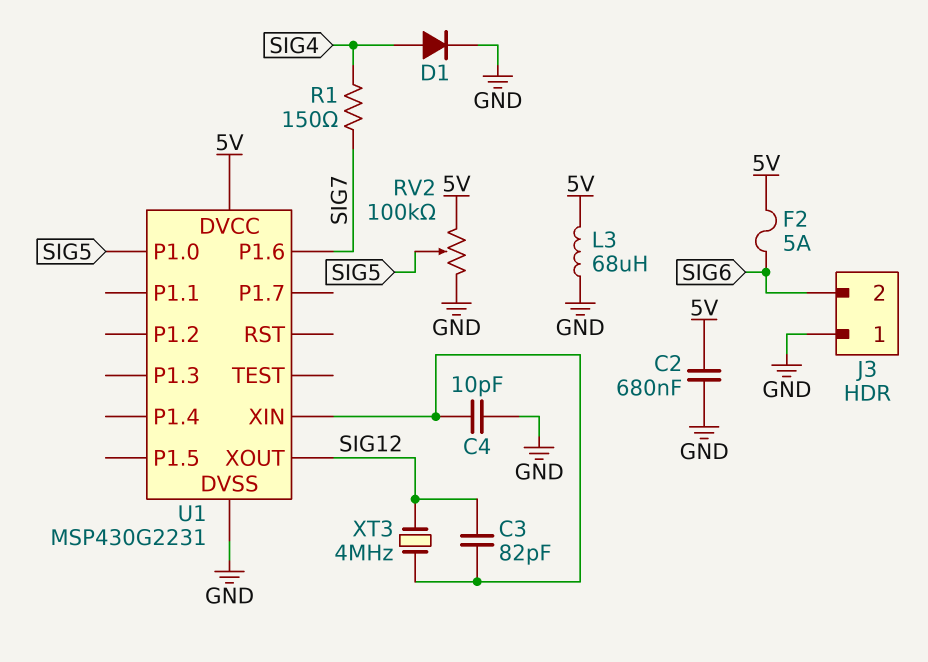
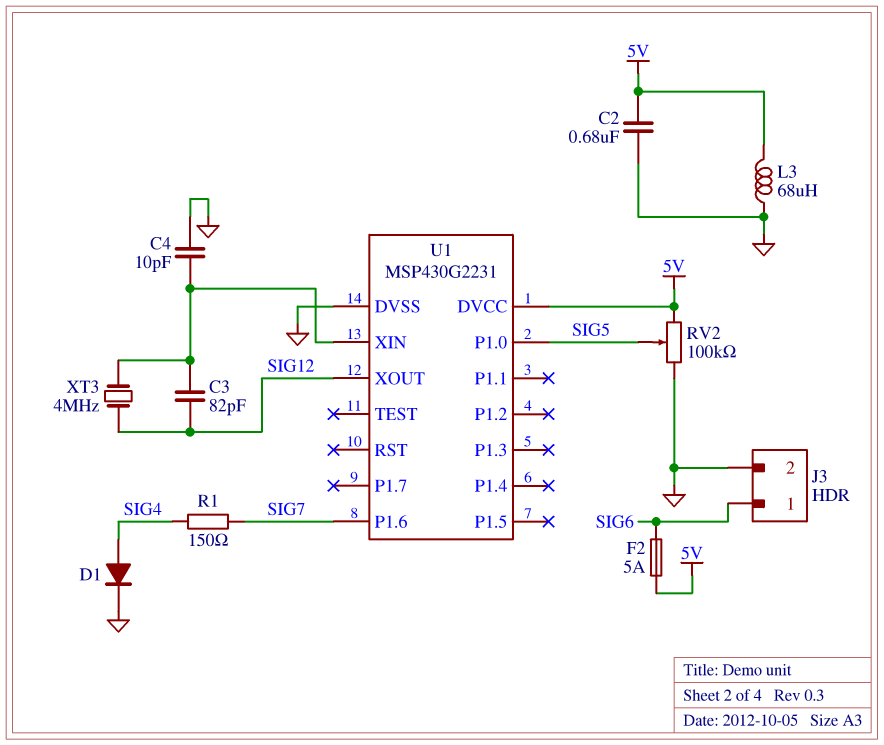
J3 pin 1: GND -> SIG6
J3 pin 2: SIG6 -> GND

